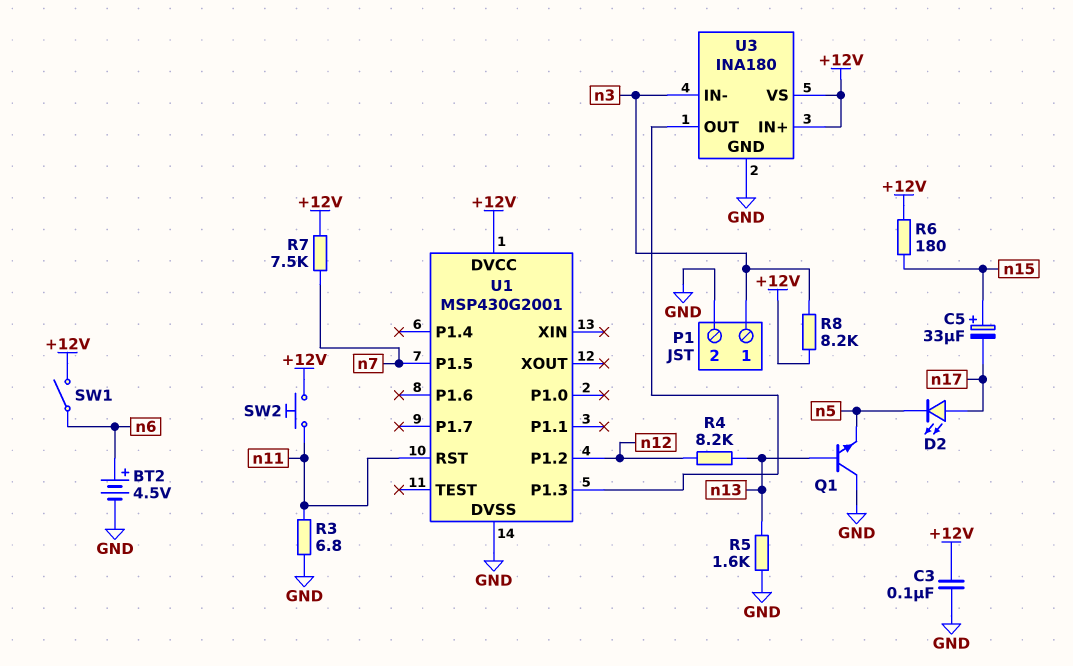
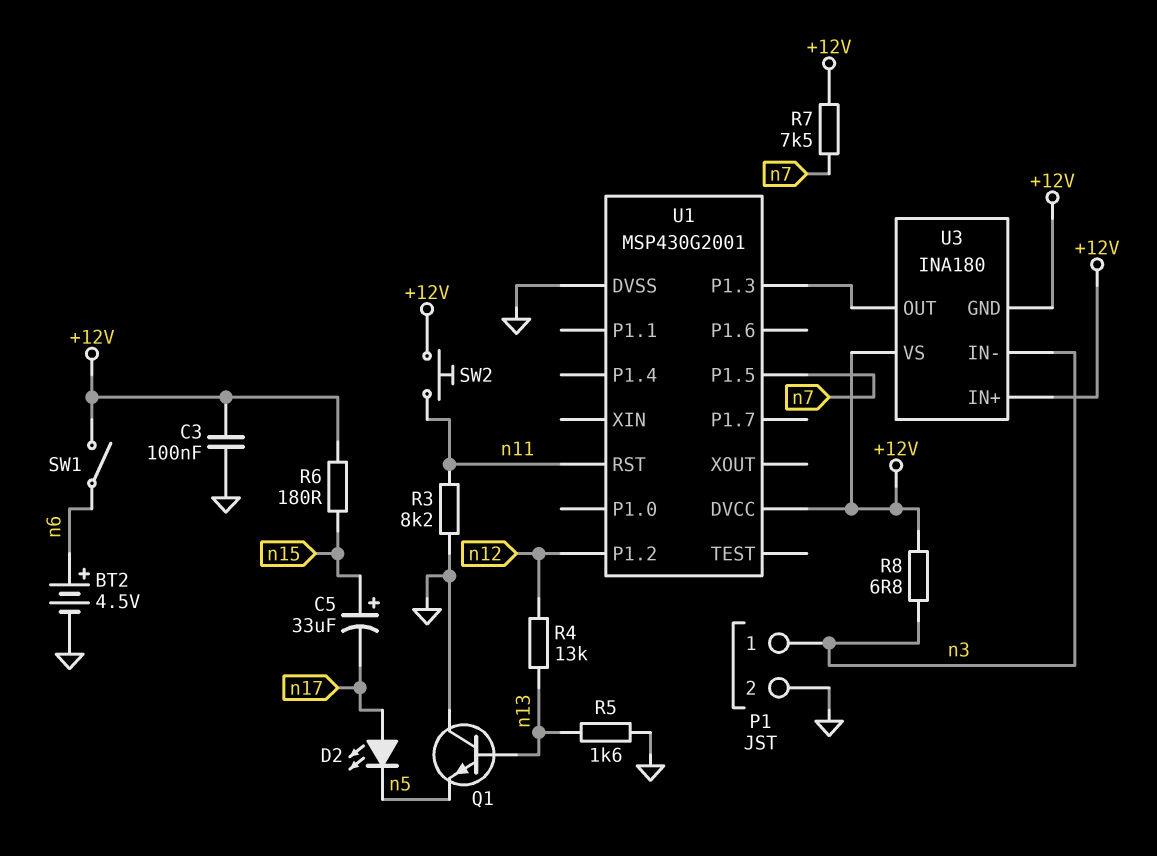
R3: 6.8 (GND, n11) -> 8.2k (GND, n11)
R4: 8.2k (n12, n13) -> 13k (n12, n13)
R8: 8.2k (+12V, n3) -> 6.8 (+12V, n3)
U3 pin GND: GND -> +12V

